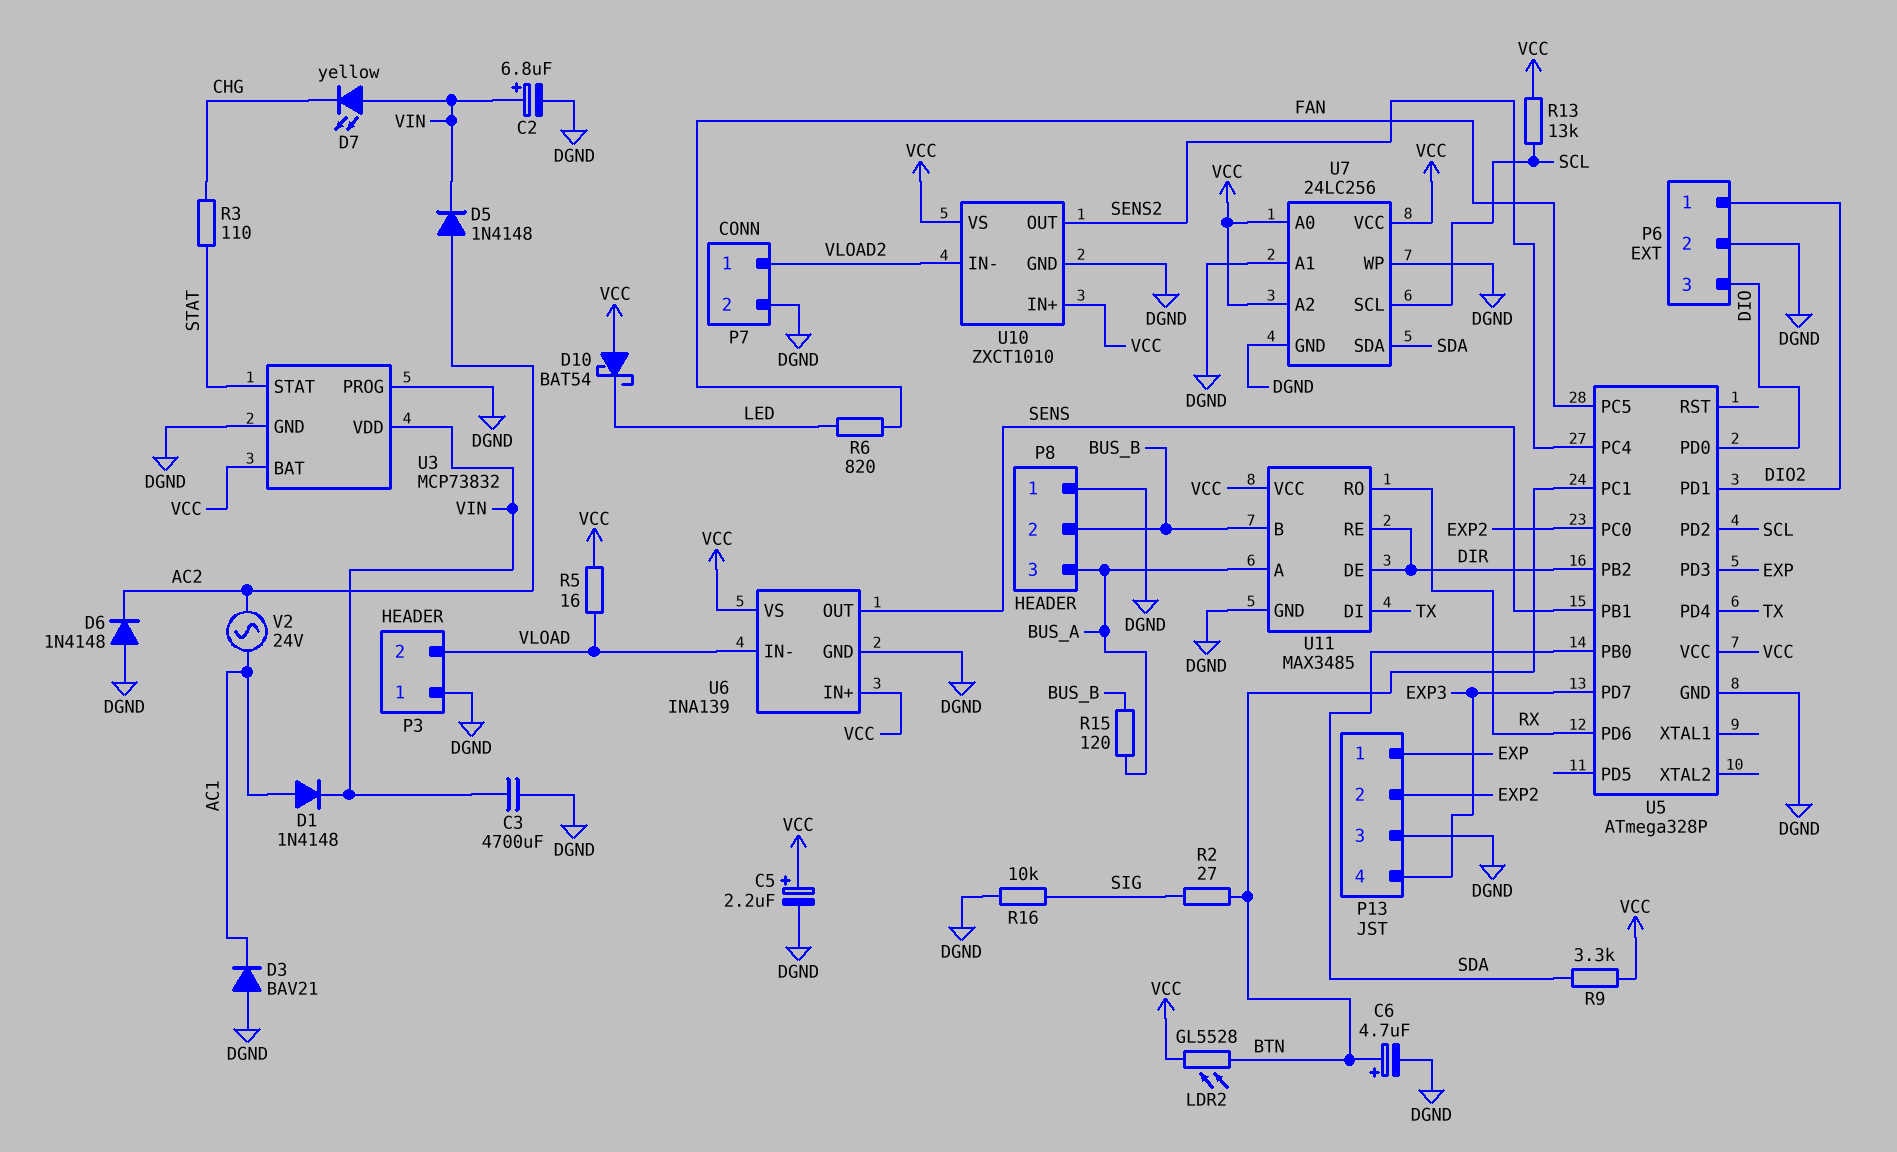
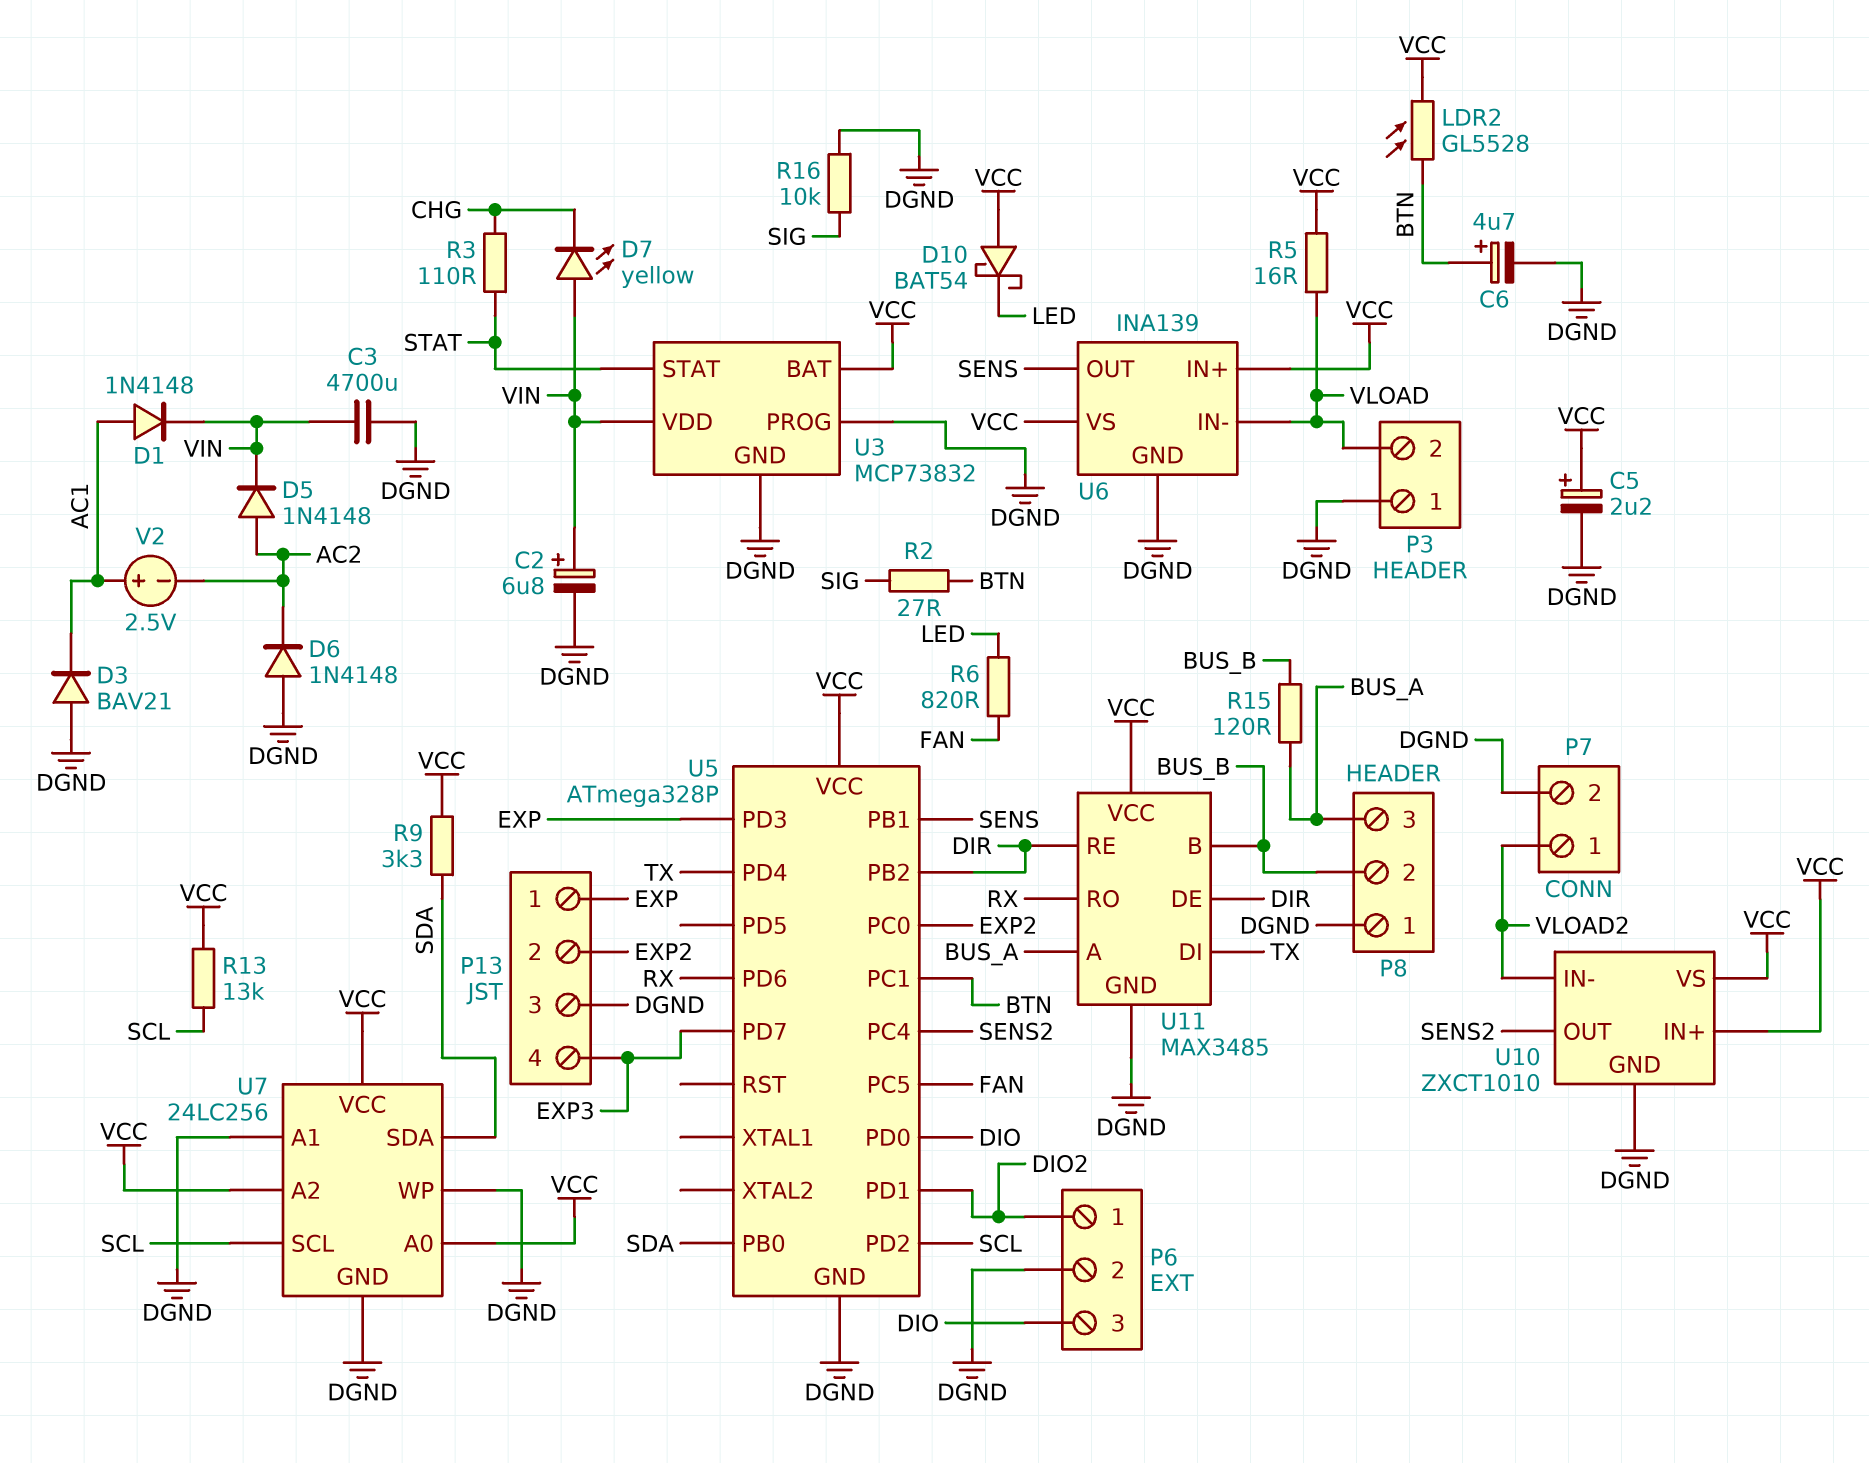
V2: AC 24V (AC1, AC2) -> 2.5V (plus AC1, minus AC2)

